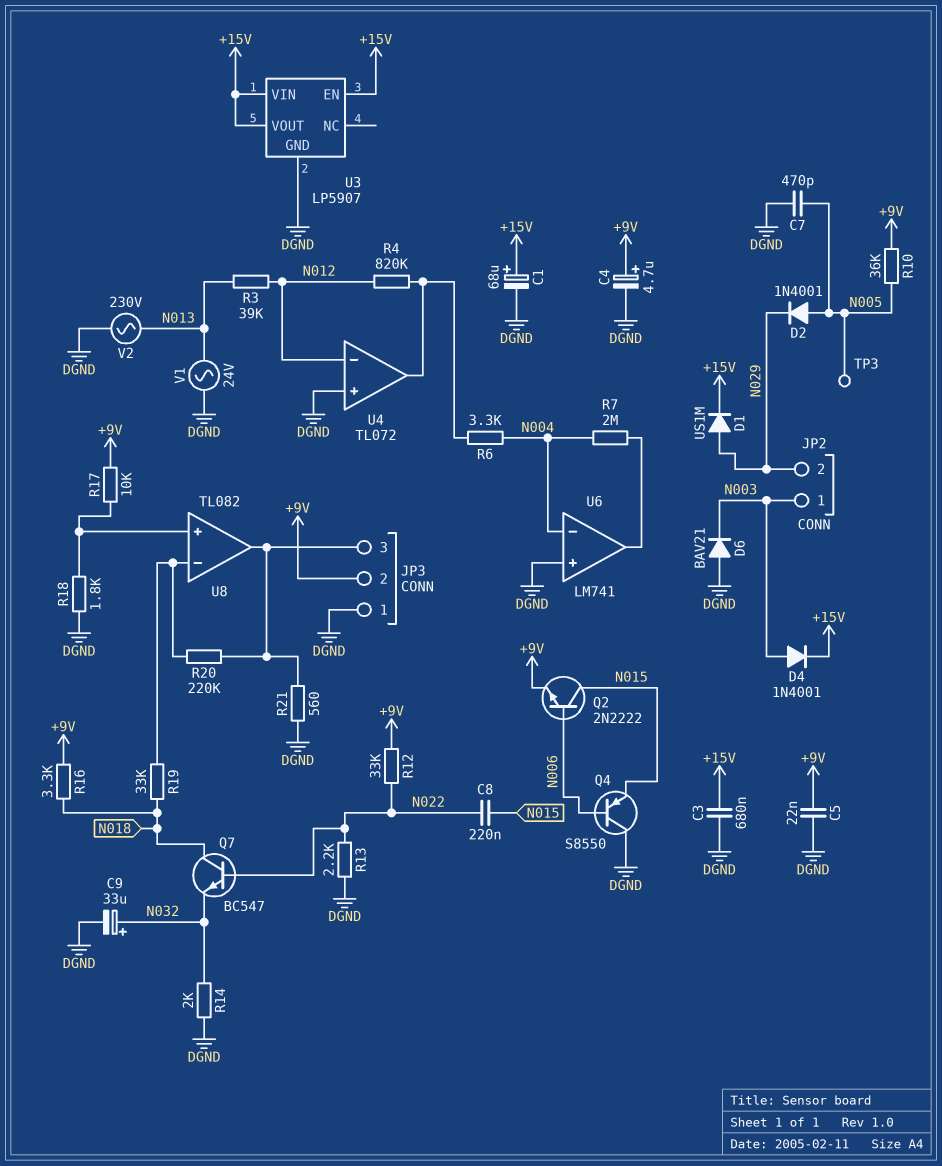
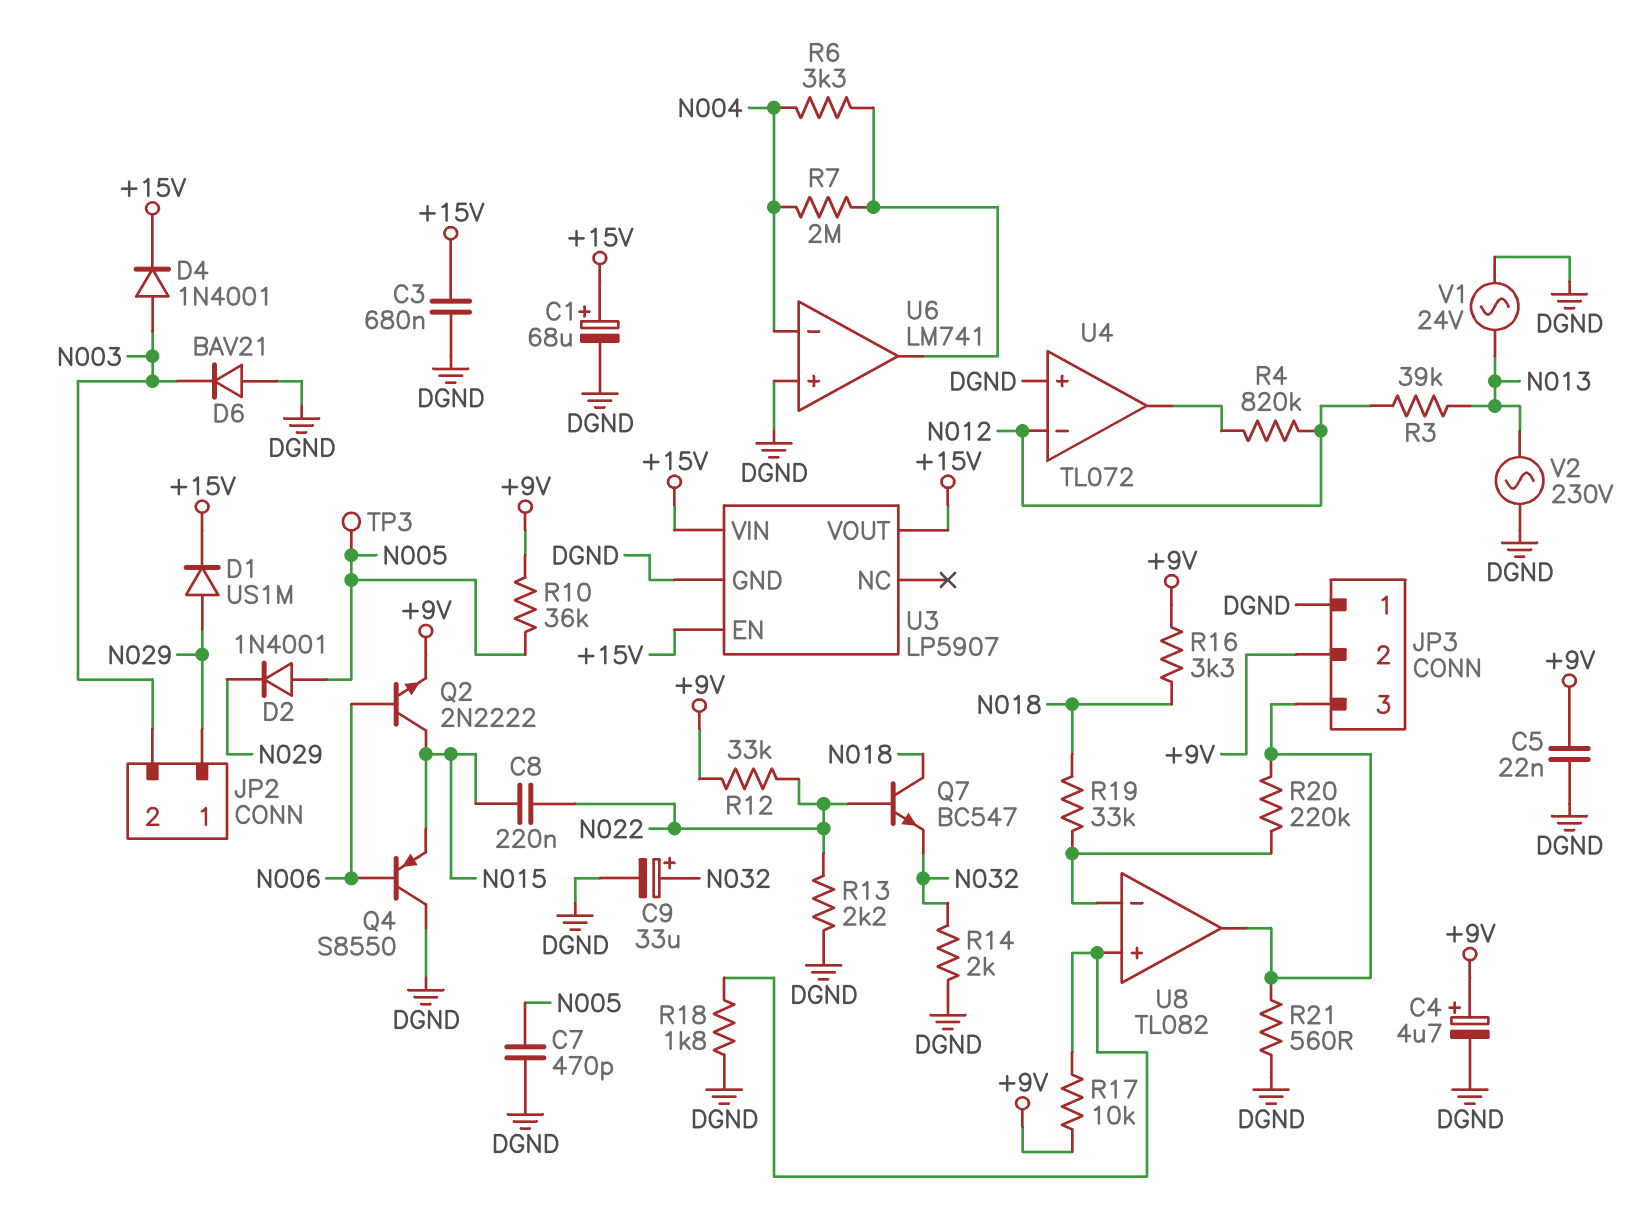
JP2 pin 1: N003 -> N029
JP2 pin 2: N029 -> N003
R6: 3.3k (N004, U4/out) -> 3.3k (N004, U6/out)

